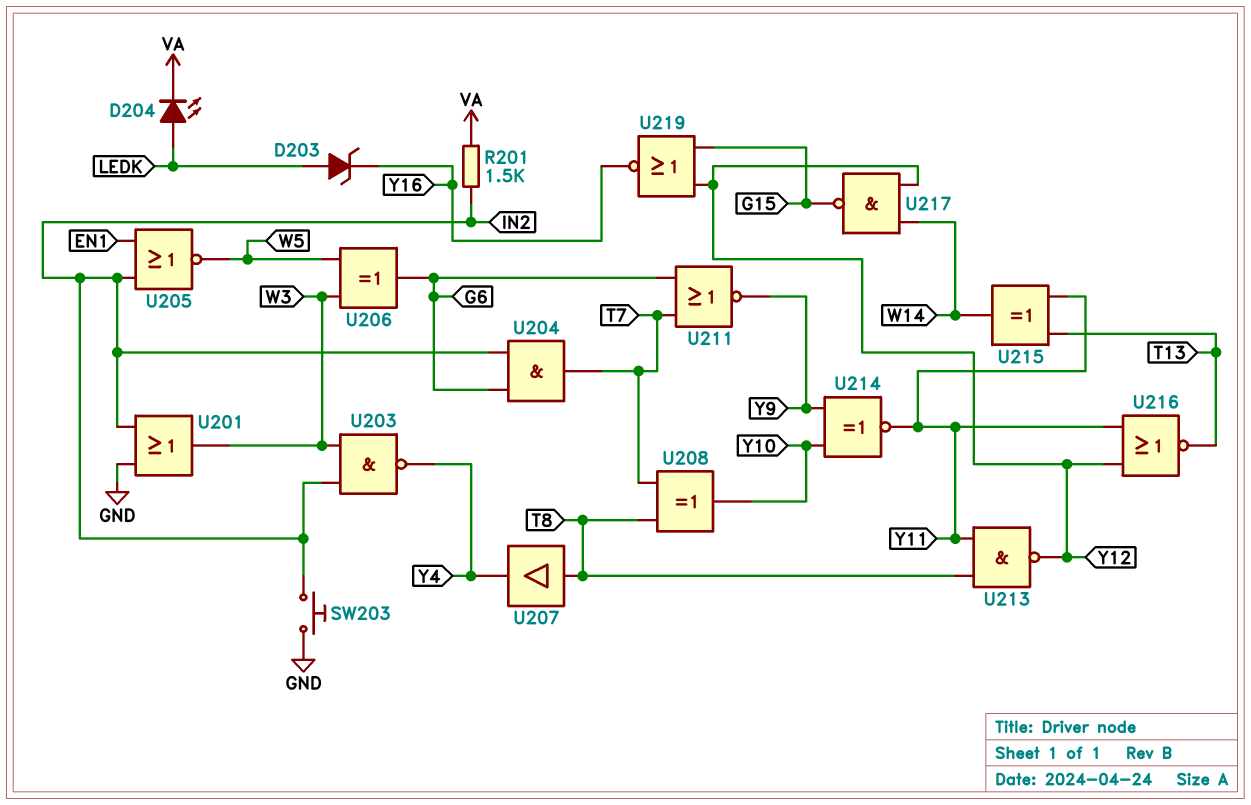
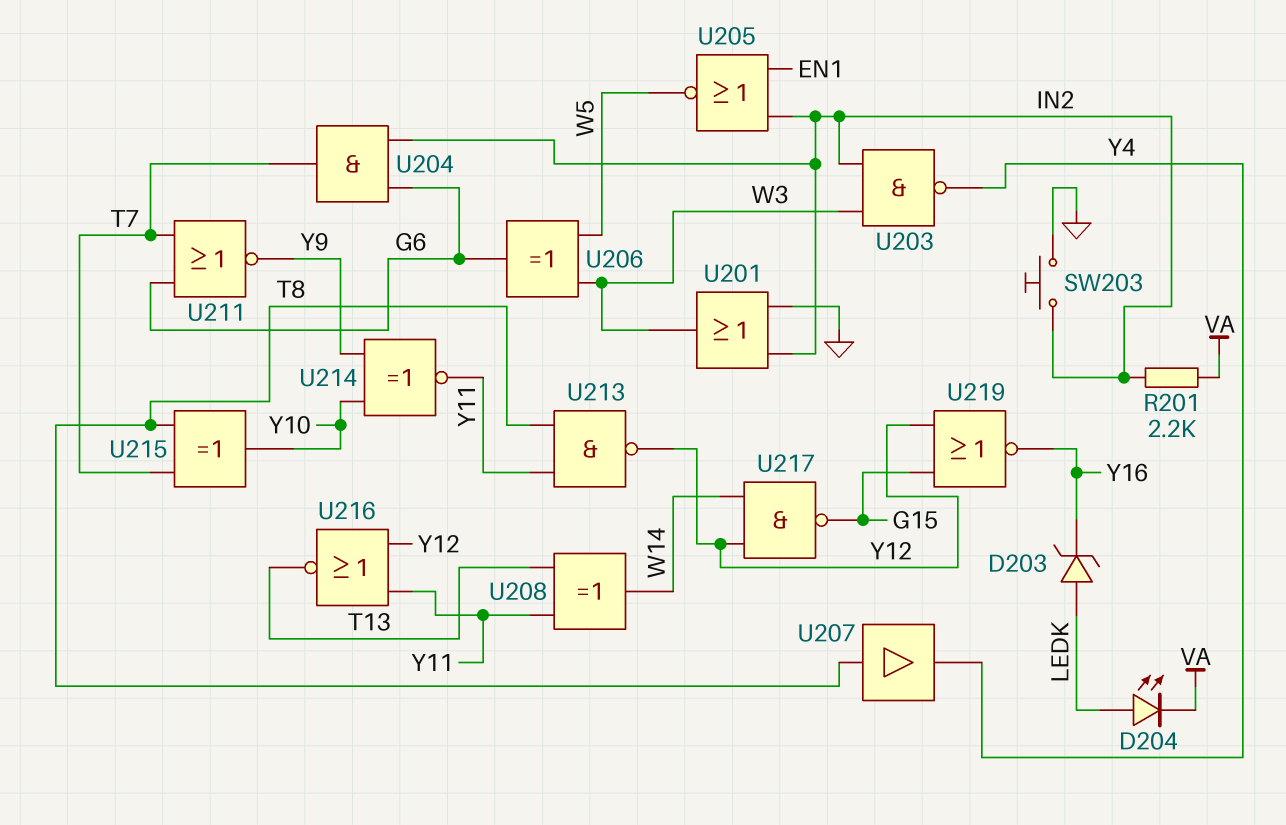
R201: 1.5k (IN2, VA) -> 2.2k (IN2, VA)
U208: XOR (in T7, in T8, out Y10) -> XOR (in T13, in Y11, out W14)
U215: XOR (in T13, in Y11, out W14) -> XOR (in T7, in T8, out Y10)

